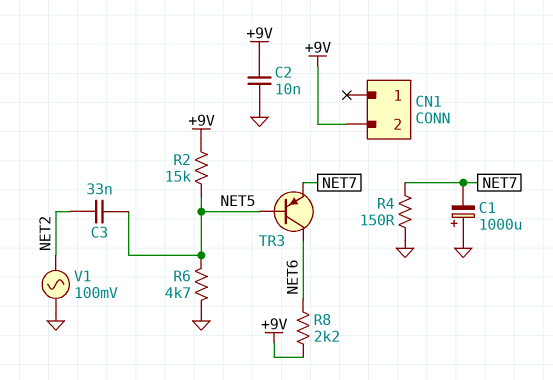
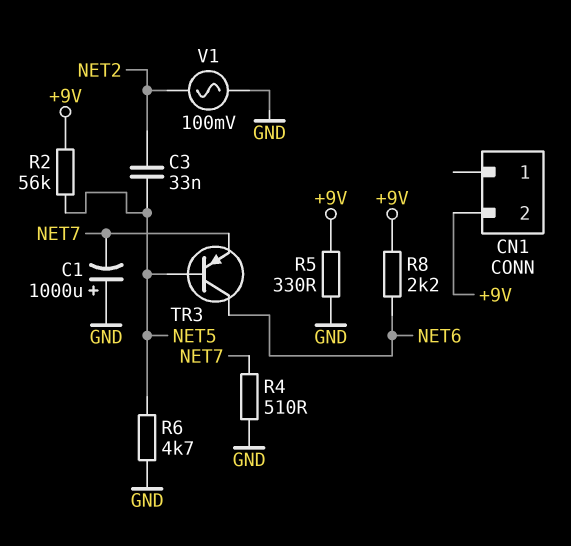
C2: 10nF (+9V, GND) -> none
R2: 15k (+9V, NET5) -> 56k (+9V, NET5)
R4: 150 (GND, NET7) -> 510 (GND, NET7)
R5: none -> 330 (+9V, GND)

